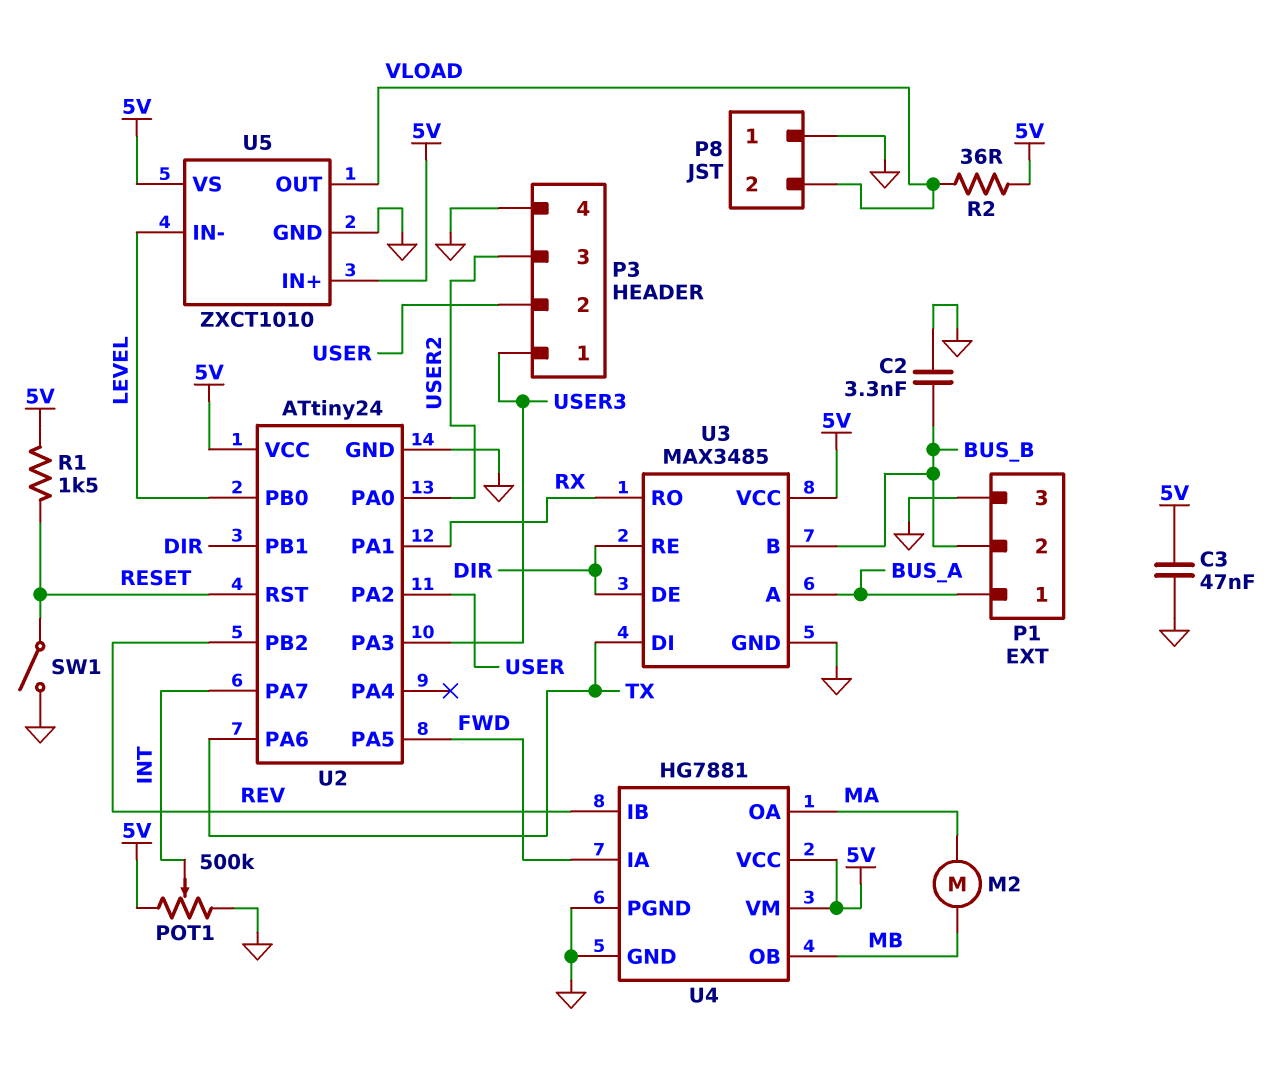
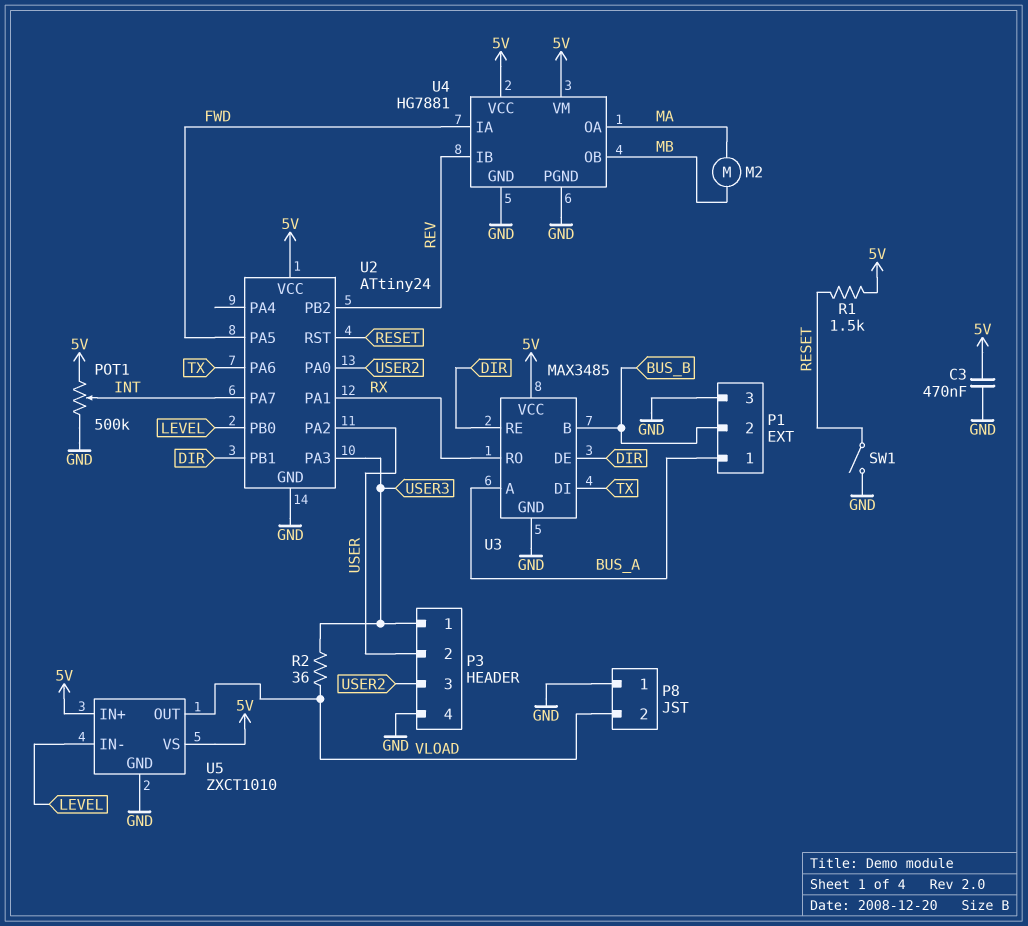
C2: 3.3nF (BUS_B, GND) -> none
C3: 47nF (5V, GND) -> 470nF (5V, GND)
R2: 36 (5V, VLOAD) -> 36 (USER3, VLOAD)

